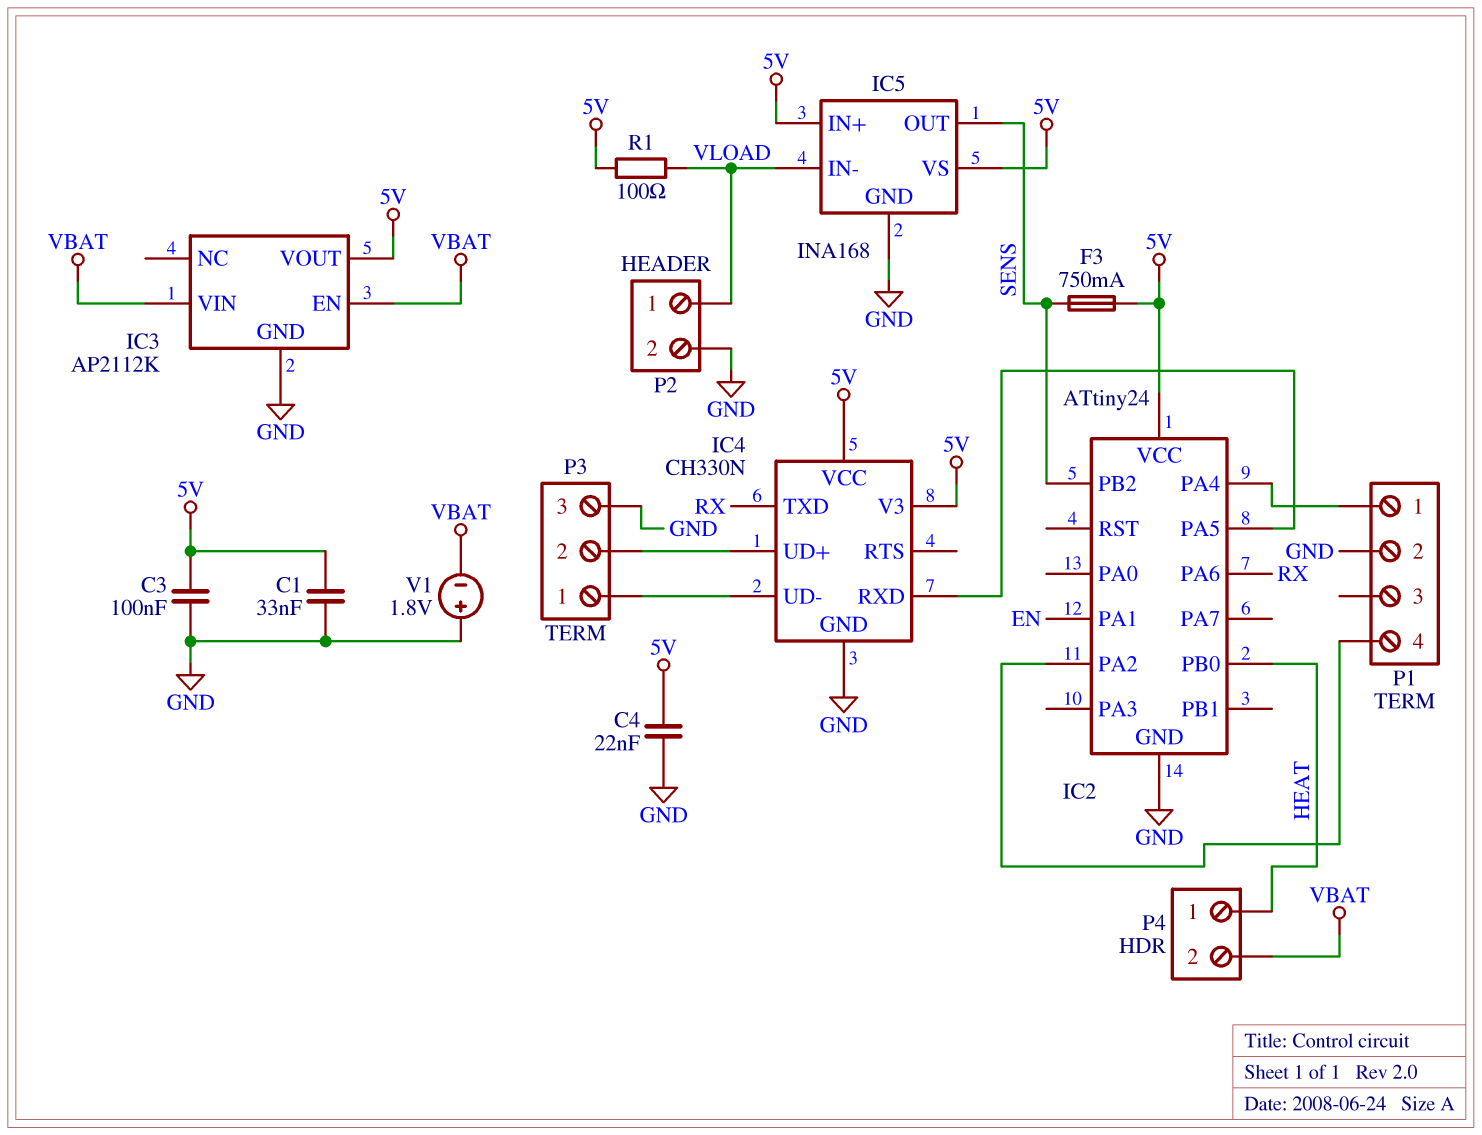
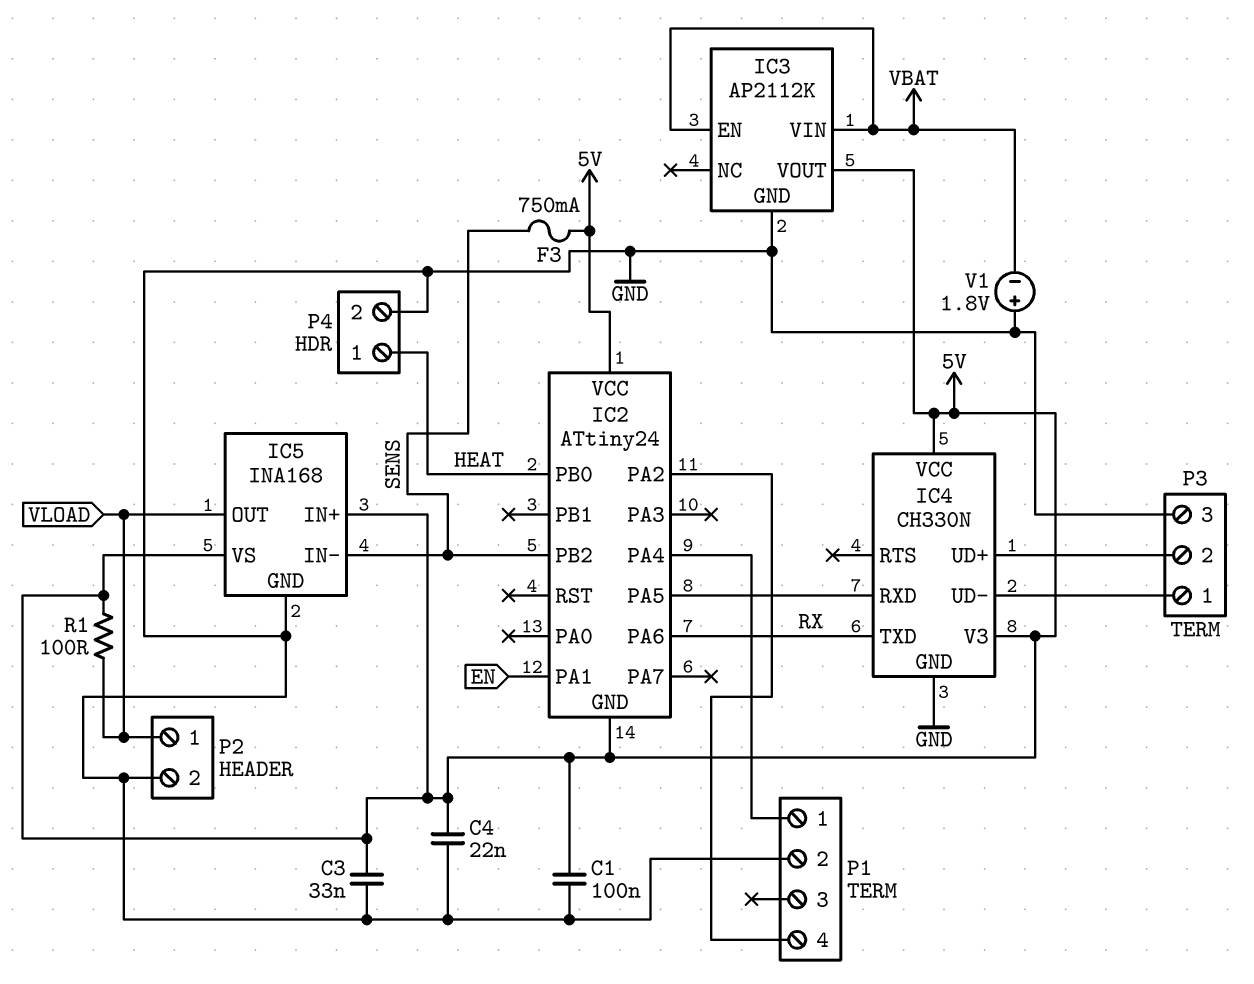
C1: 33nF (5V, GND) -> 100nF (5V, GND)
C3: 100nF (5V, GND) -> 33nF (5V, GND)
IC2 pin GND: GND -> 5V
IC5 pin IN-: VLOAD -> SENS
IC5 pin OUT: SENS -> VLOAD
P4 pin 2: VBAT -> GND

